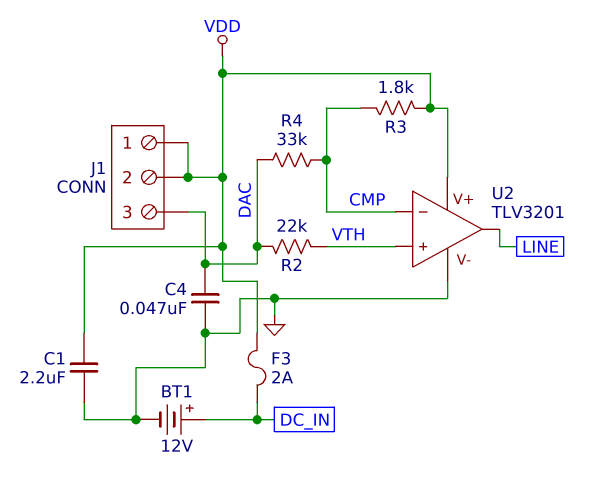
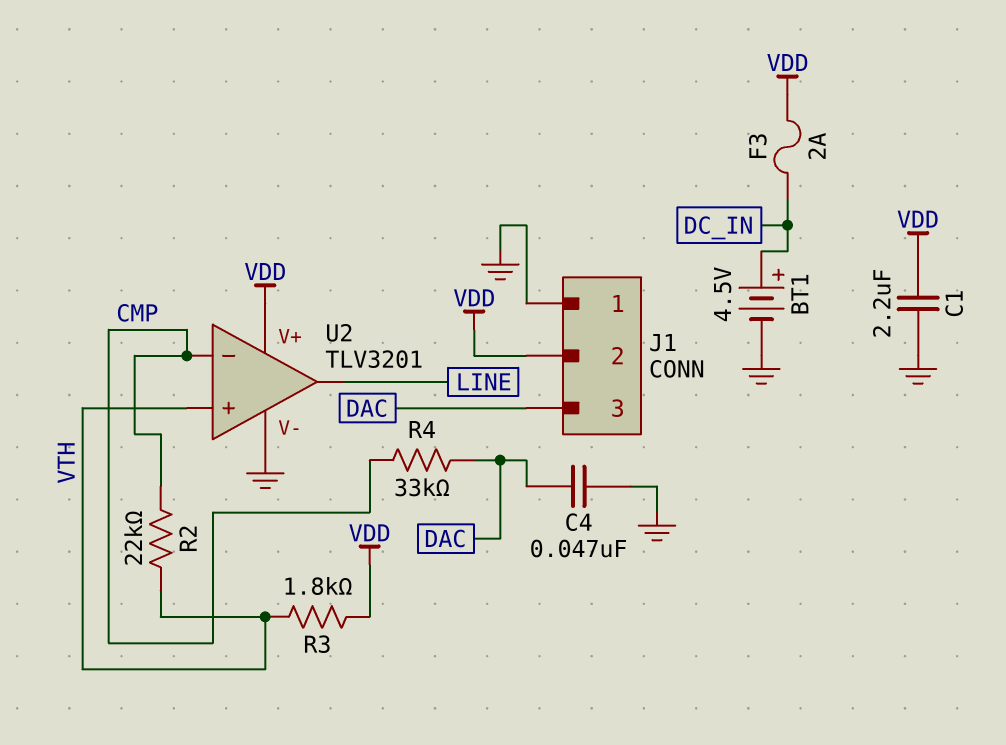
BT1: 12V (plus DC_IN, minus GND) -> 4.5V (plus DC_IN, minus GND)
J1 pin 1: VDD -> GND
R2: 22k (DAC, VTH) -> 22k (CMP, VTH)
R3: 1.8k (CMP, VDD) -> 1.8k (VDD, VTH)

